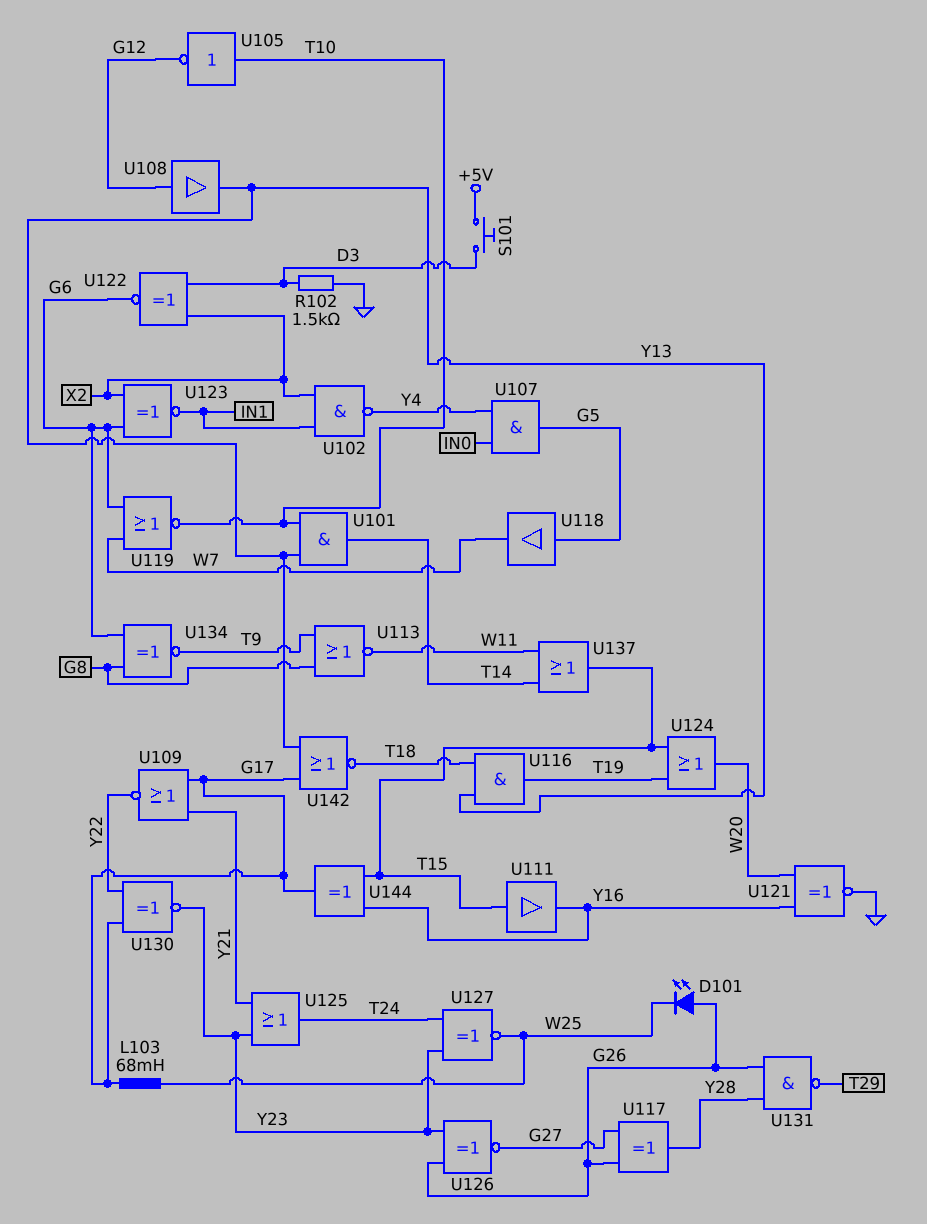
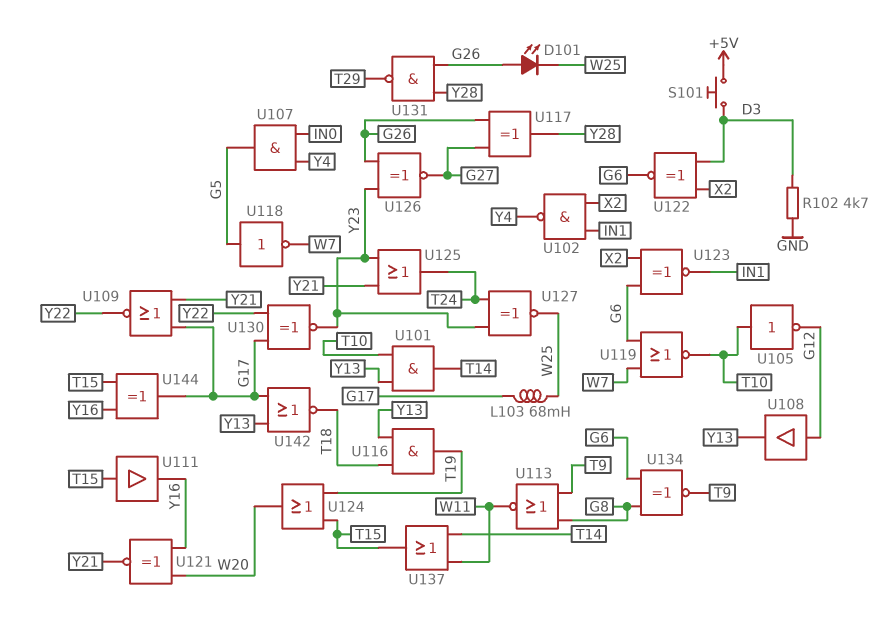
R102: 1.5k (D3, GND) -> 4.7k (D3, GND)
U118: buffer (in G5, out W7) -> NOT (in G5, out W7)
U121: XNOR (in W20, in Y16, out GND) -> XNOR (in W20, in Y16, out Y21)

